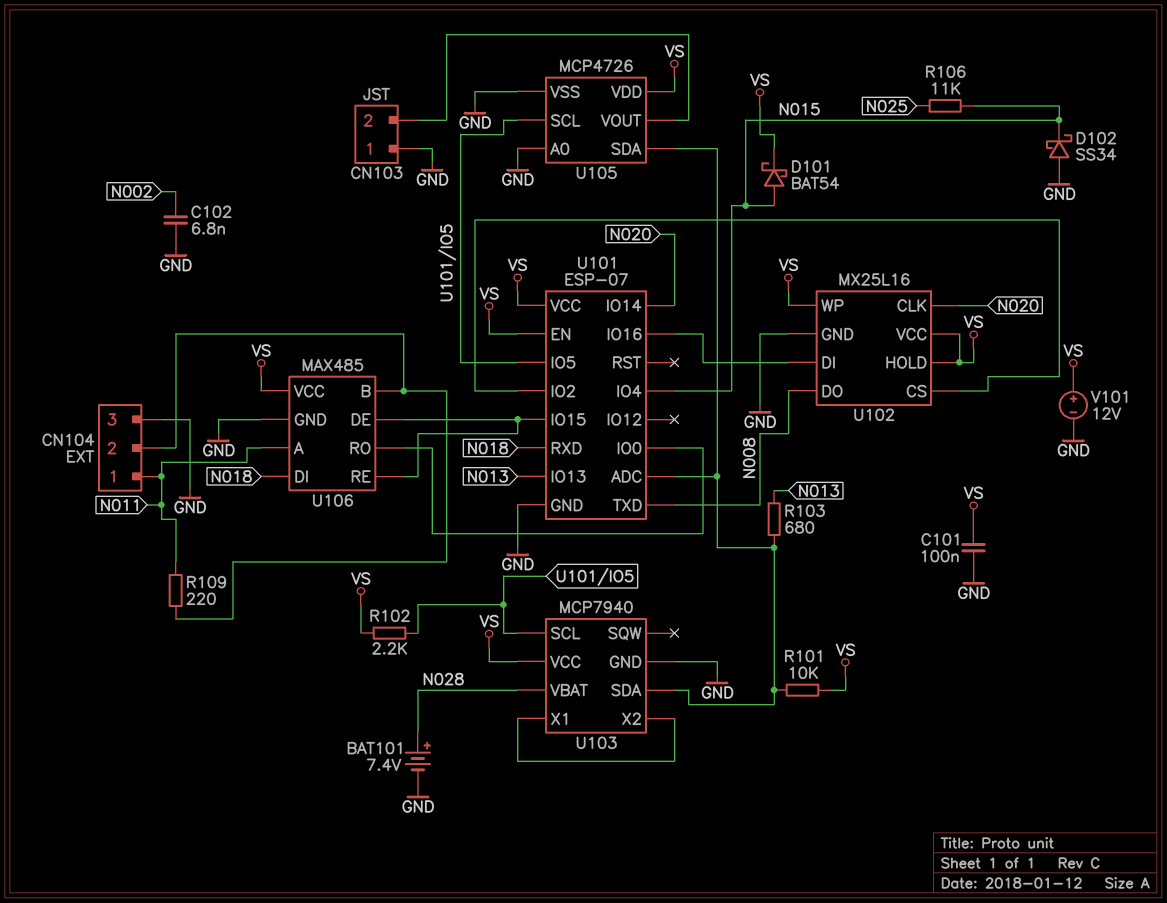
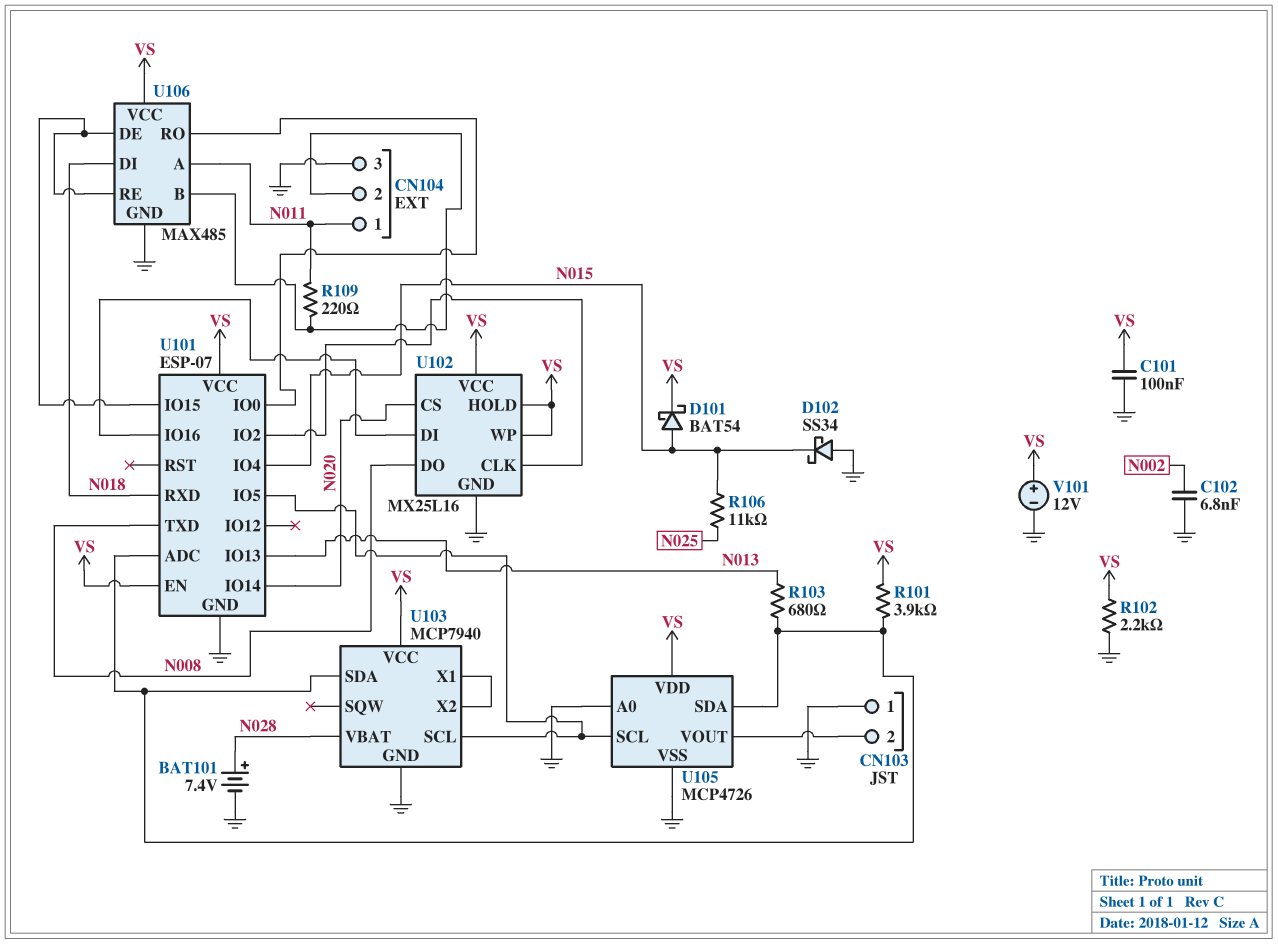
R101: 10k (U101/ADC, VS) -> 3.9k (U101/ADC, VS)
R102: 2.2k (U101/IO5, VS) -> 2.2k (GND, VS)
U102 pin CLK: N020 -> U101/IO2
U102 pin CS: U101/IO2 -> N020

